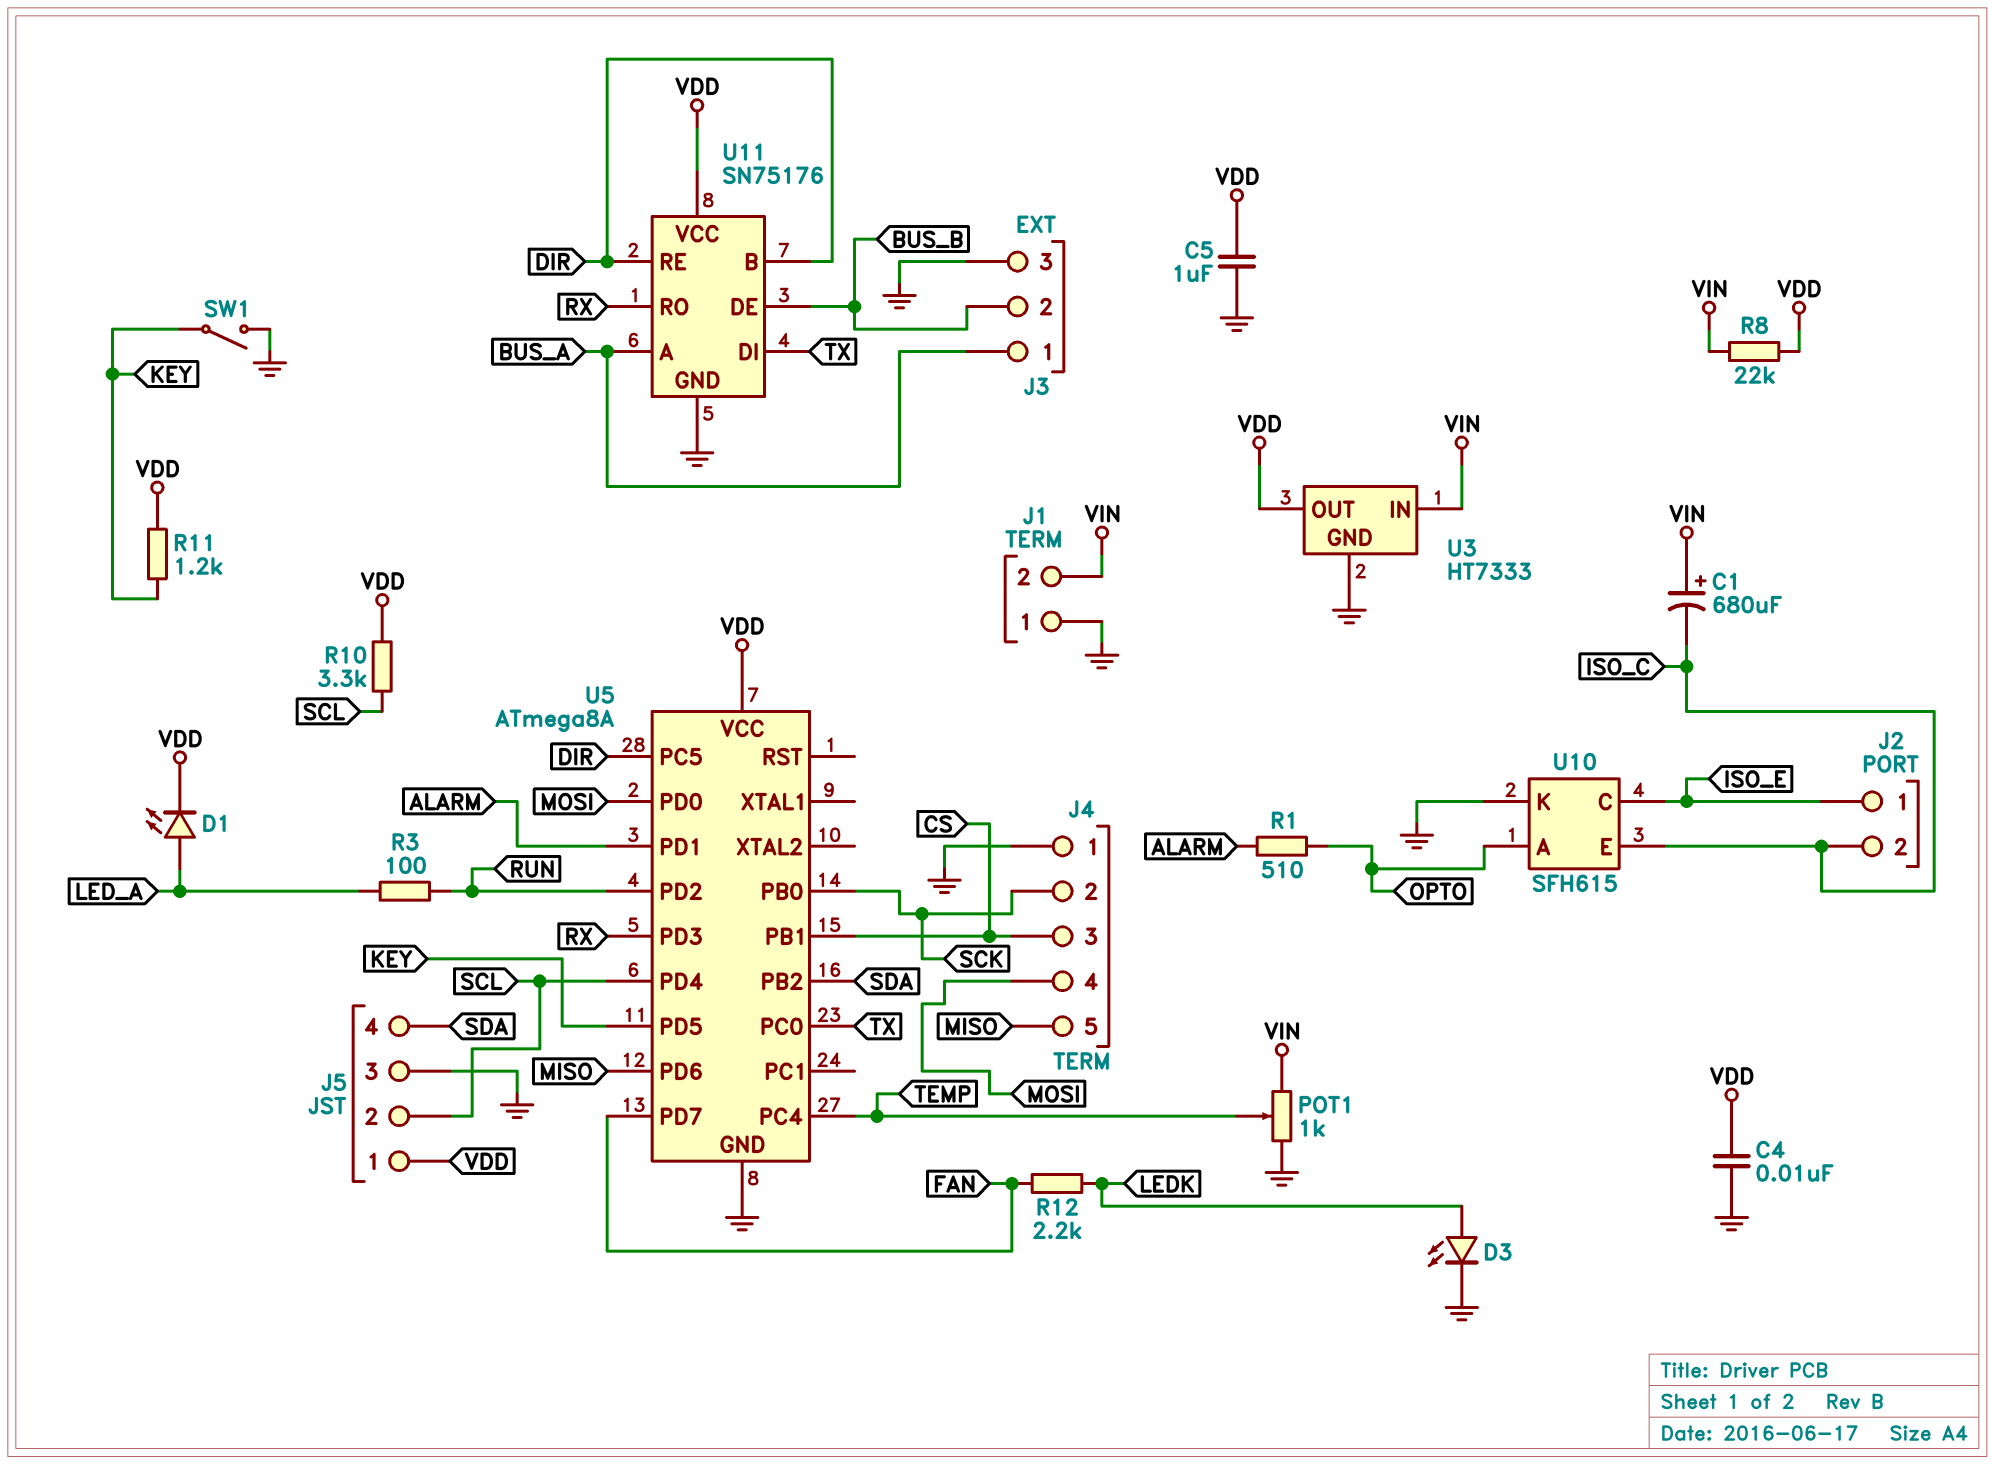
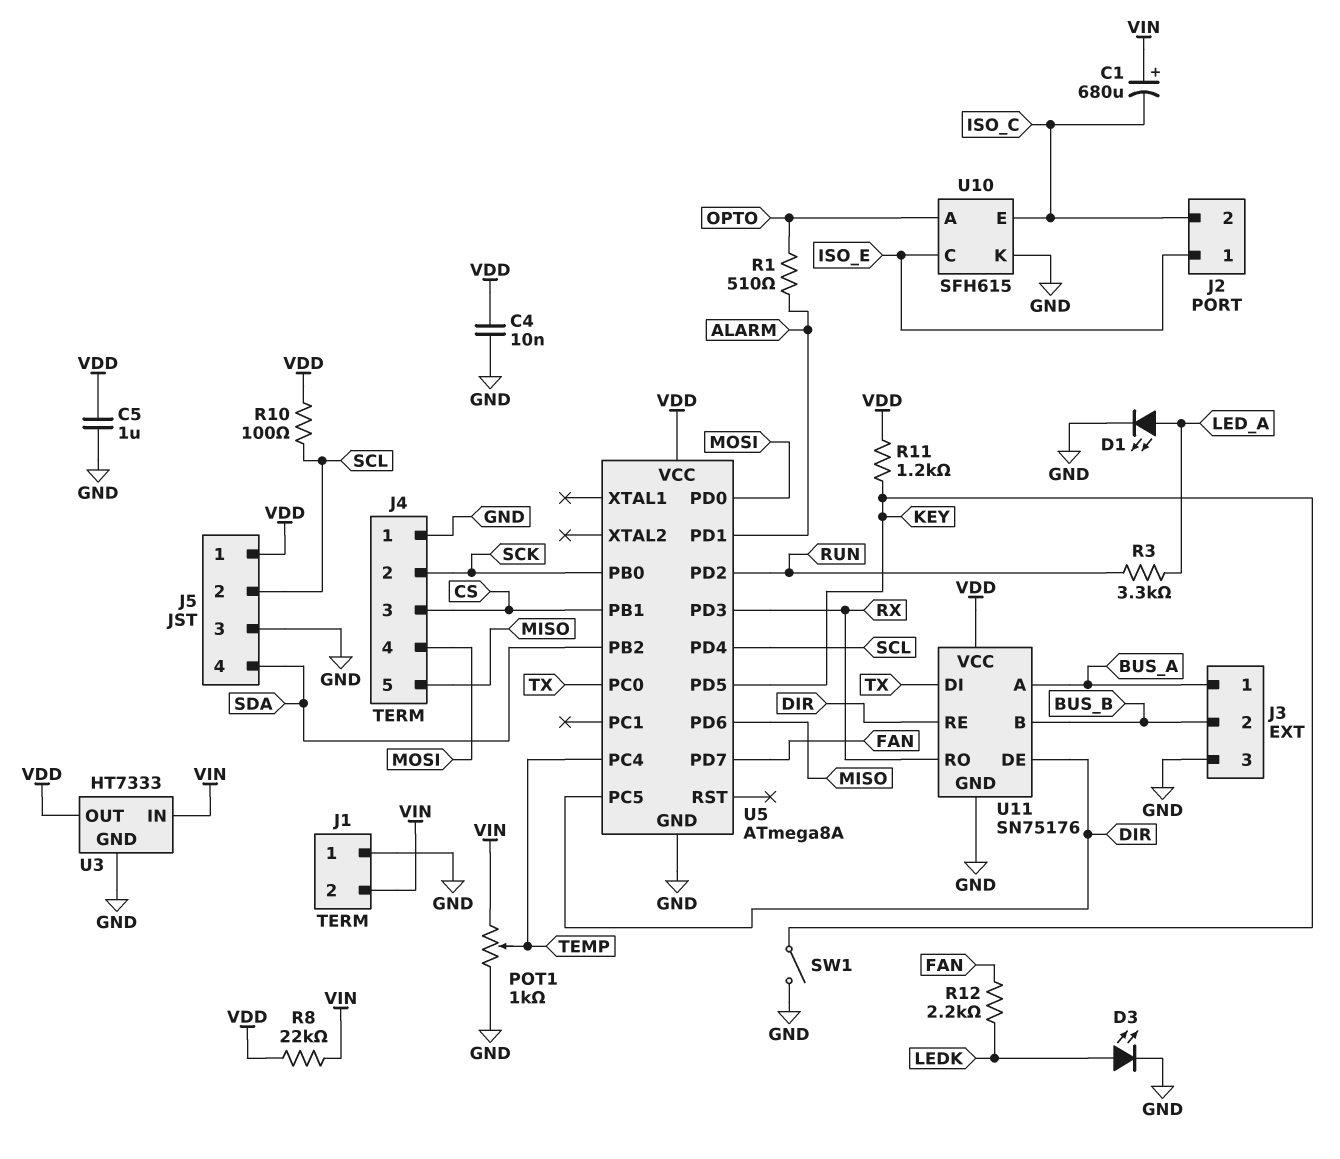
D1: LED (A LED_A, K VDD) -> LED (A LED_A, K GND)
R3: 100 (LED_A, RUN) -> 3.3k (LED_A, RUN)
R10: 3.3k (SCL, VDD) -> 100 (SCL, VDD)
U11 pin B: DIR -> BUS_B
U11 pin DE: BUS_B -> DIR

